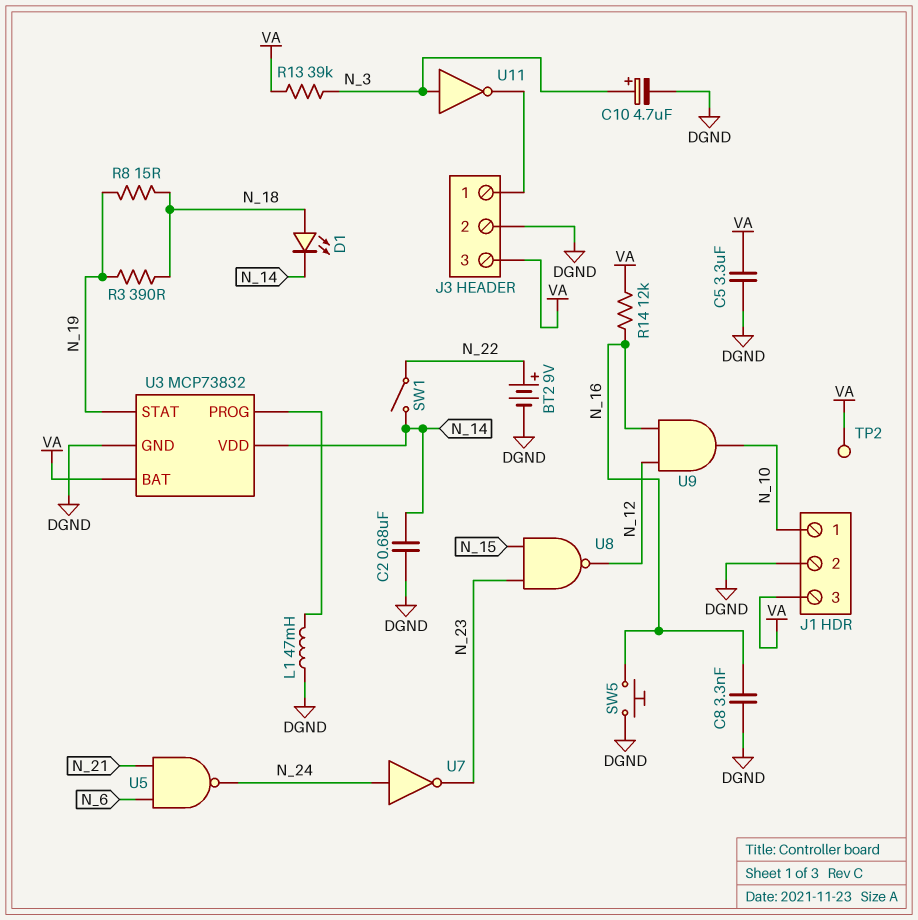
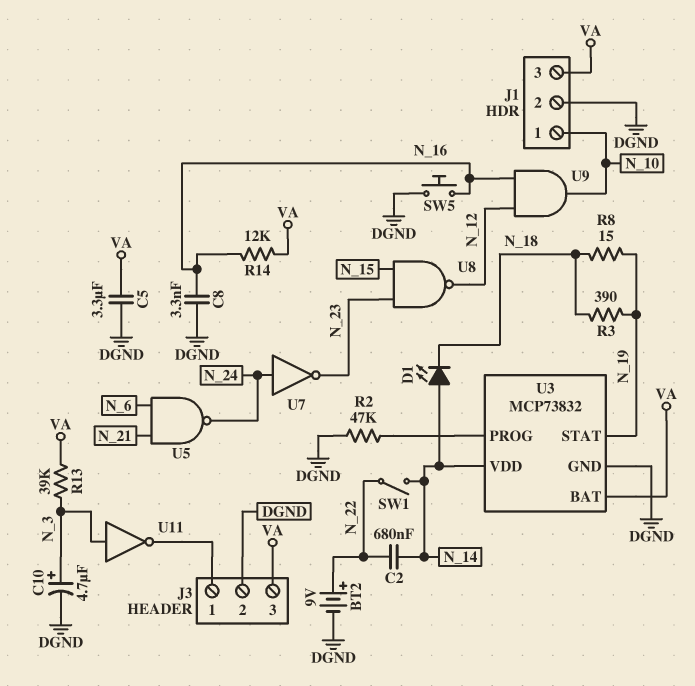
C2: 680nF (DGND, N_14) -> 680nF (N_14, N_22)
D1: LED (A N_18, K N_14) -> LED (A N_14, K N_18)
L1: 47mH (DGND, U3/PROG) -> none
R2: none -> 47k (DGND, U3/PROG)
TP2: test point (VA) -> none

